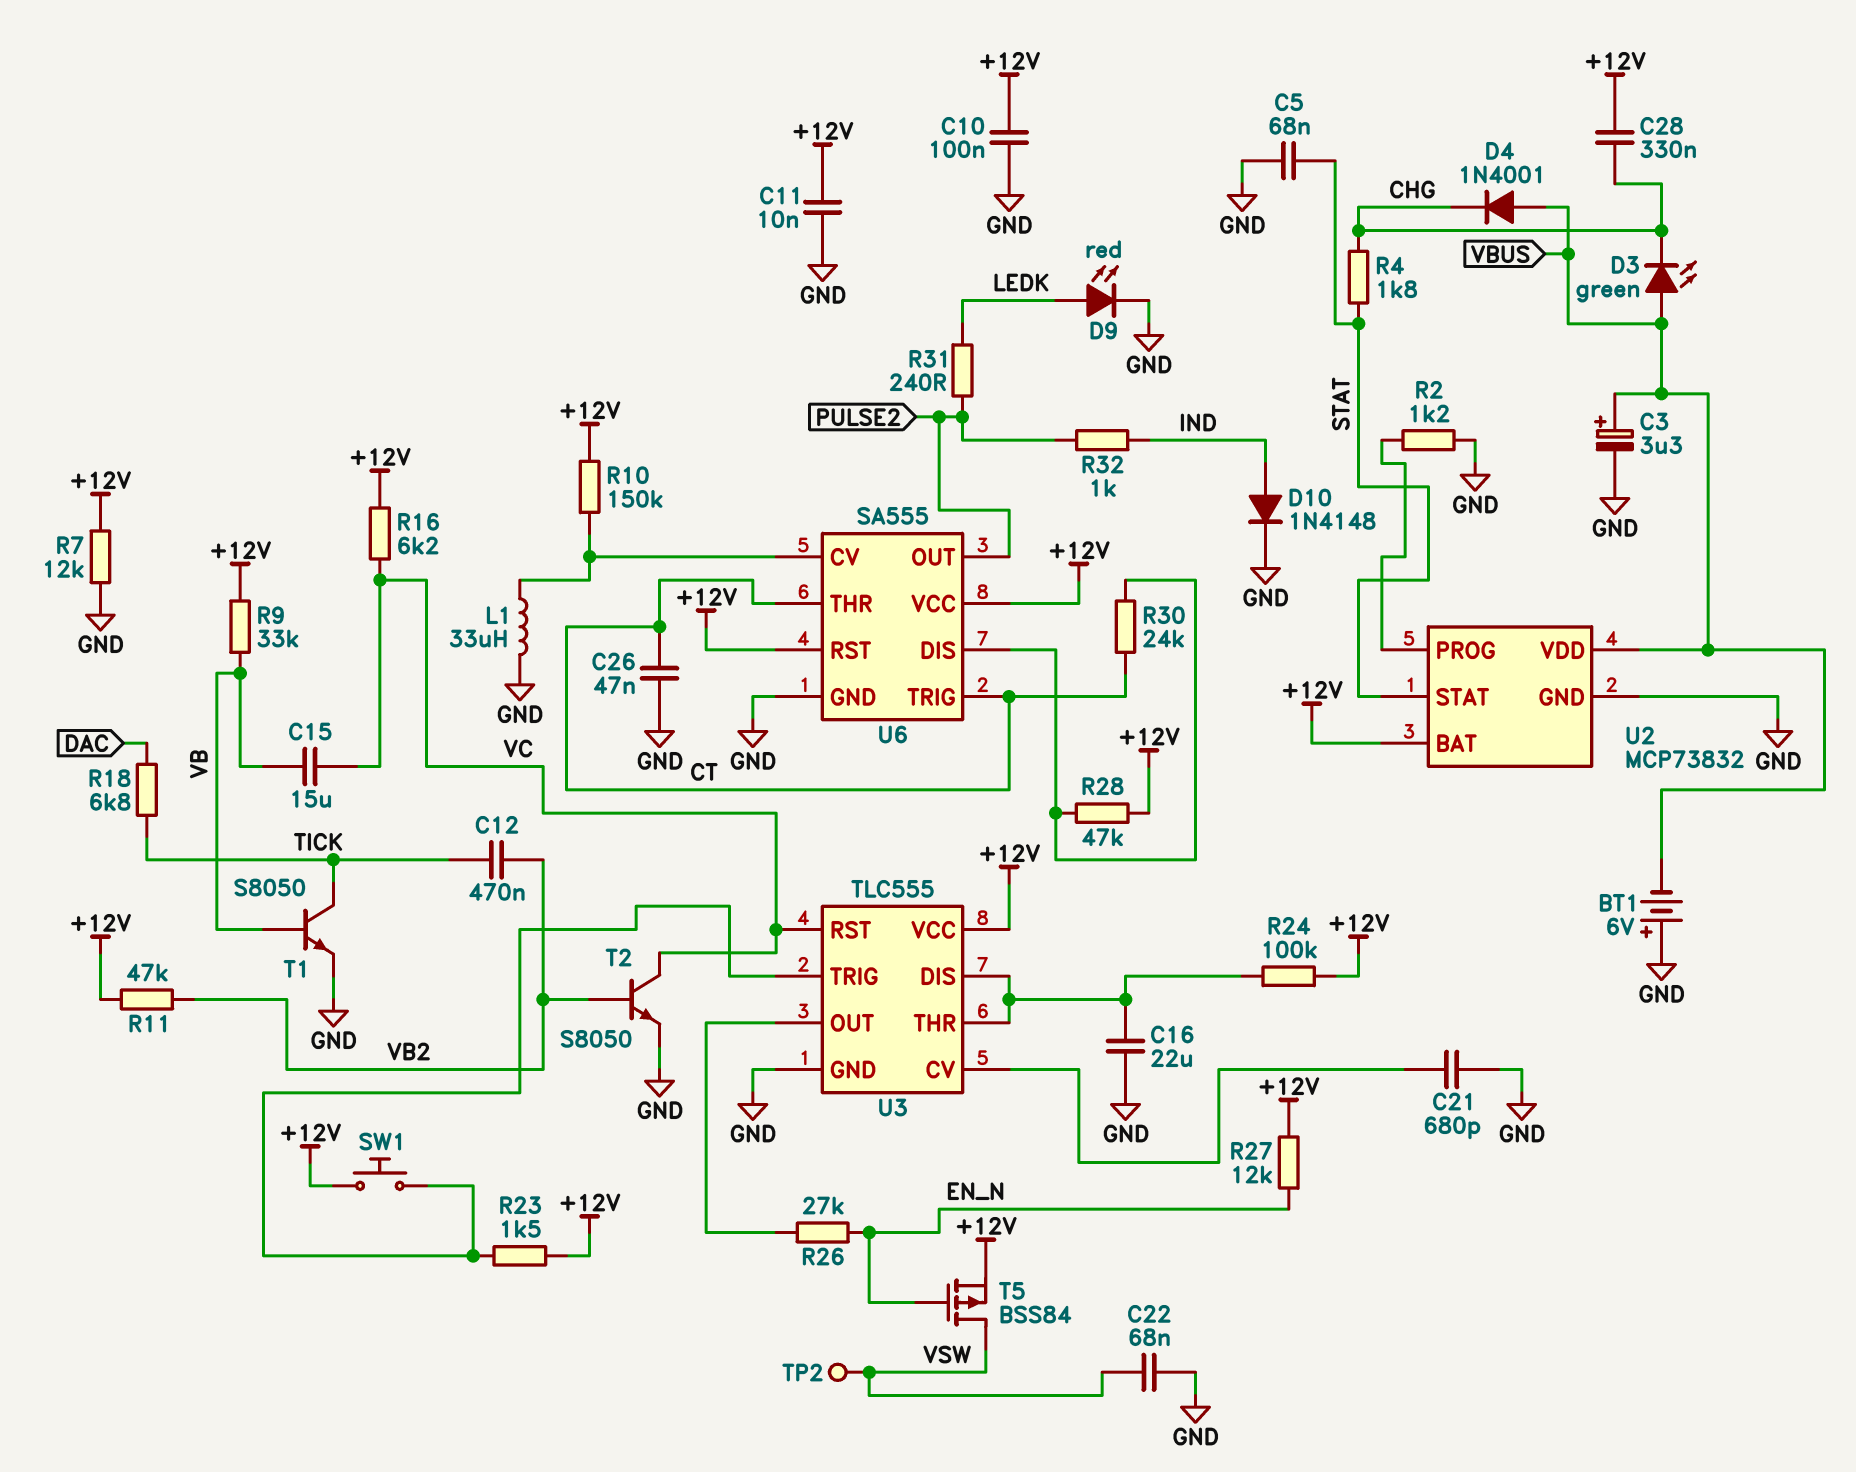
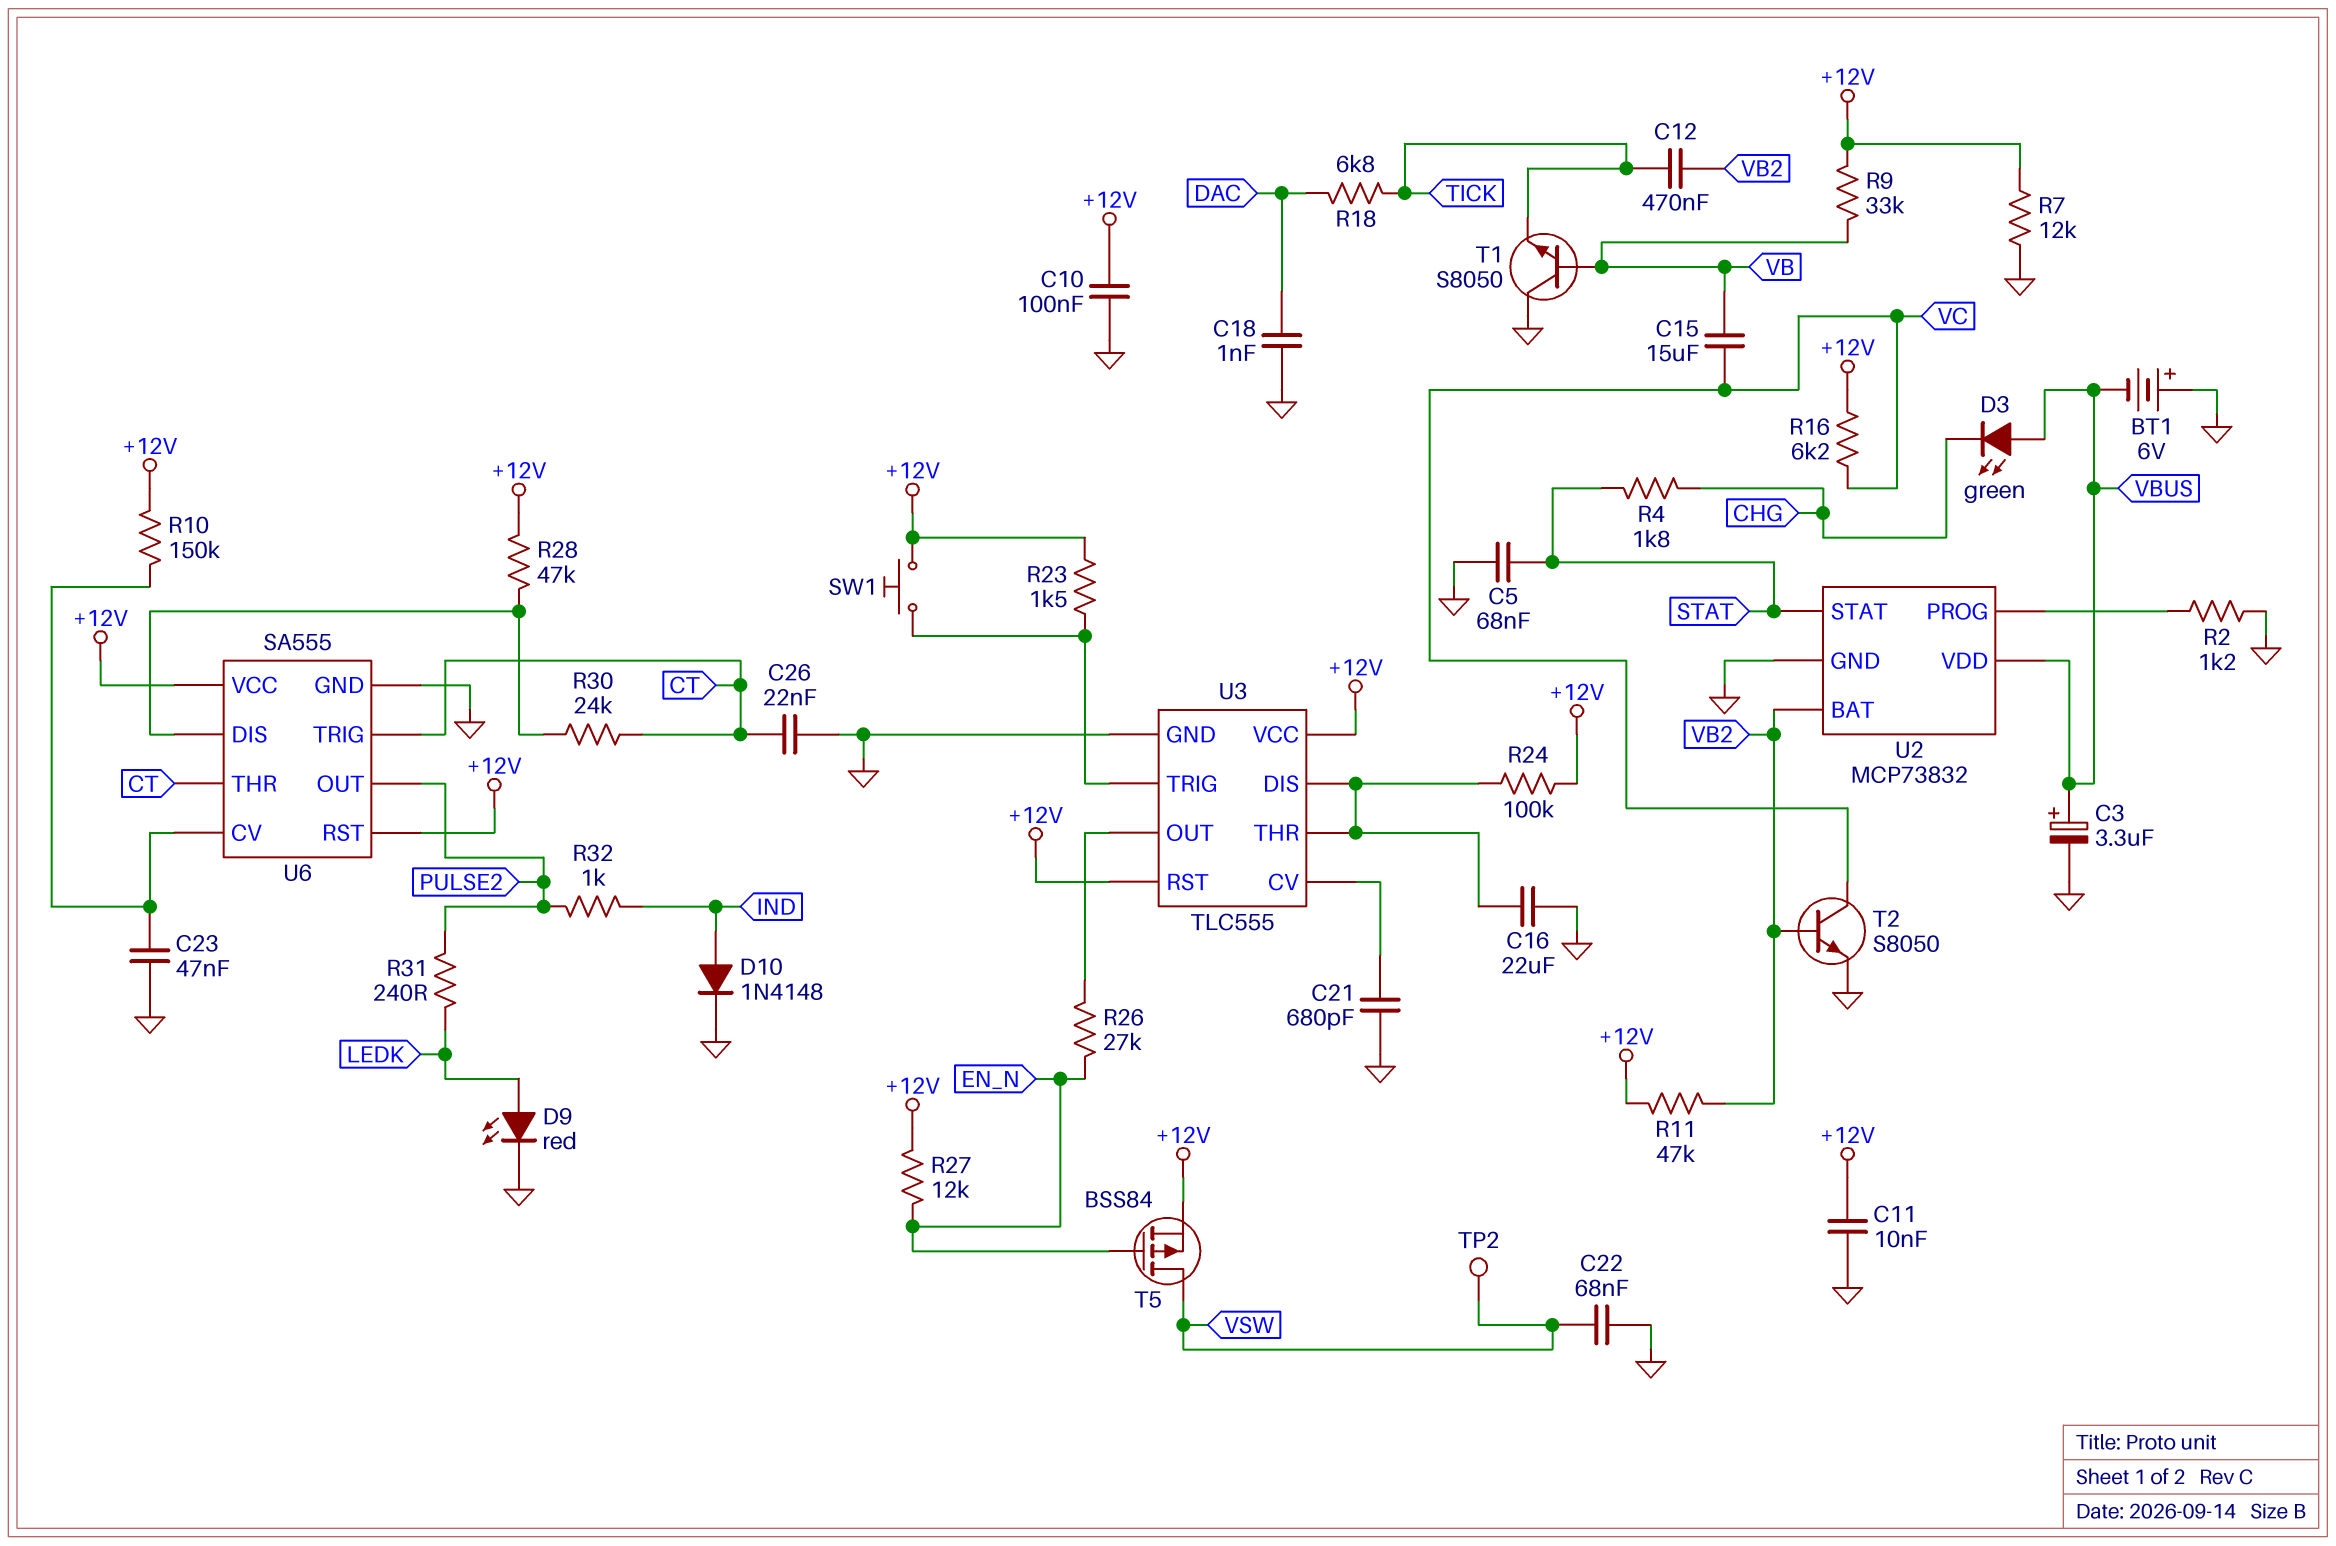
C18: none -> 1nF (DAC, GND)
C23: none -> 47nF (GND, U6/CV)
C26: 47nF (CT, GND) -> 22nF (CT, GND)
C28: 330nF (+12V, CHG) -> none
D4: diode 1N4001 (A VBUS, K CHG) -> none
L1: 33uH (GND, U6/CV) -> none
T1: NPN S8050 (B VB, C TICK, E GND) -> NPN S8050 (B VB, C GND, E TICK)
U2 pin BAT: +12V -> VB2
U3 pin RST: VC -> +12V

